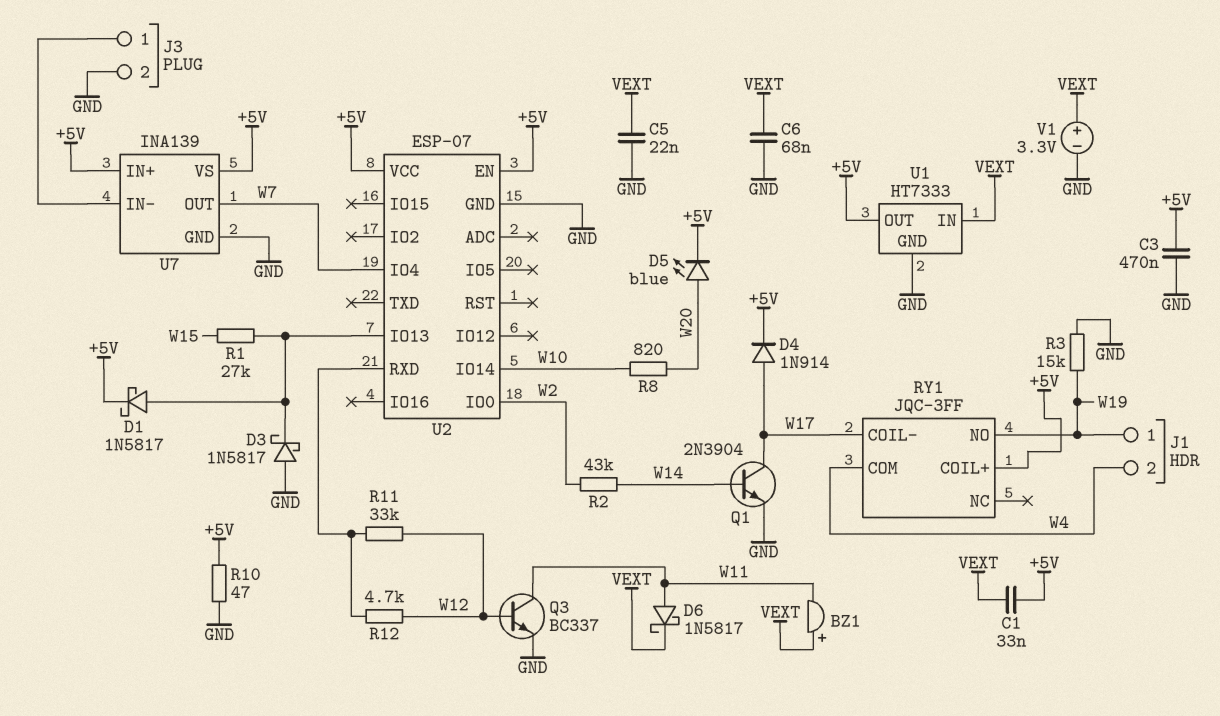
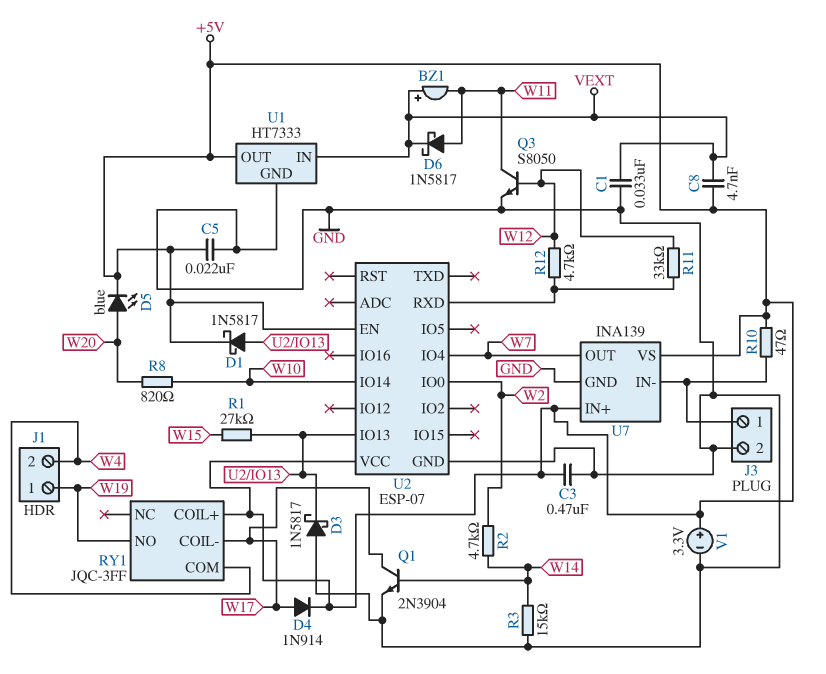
C1: 33nF (+5V, VEXT) -> 33nF (GND, VEXT)
C5: 22nF (GND, VEXT) -> 22nF (+5V, GND)
C6: 68nF (GND, VEXT) -> none
C8: none -> 4.7nF (+5V, VEXT)
Q3: NPN BC337 (B W12, C W11, E GND) -> NPN S8050 (B W12, C W11, E GND)
R2: 43k (W2, W14) -> 4.7k (W2, W14)
R3: 15k (GND, W19) -> 15k (GND, W14)
R10: 47 (+5V, GND) -> 47 (+5V, J3/1)
V1: 3.3V (plus VEXT, minus GND) -> 3.3V (plus +5V, minus GND)

